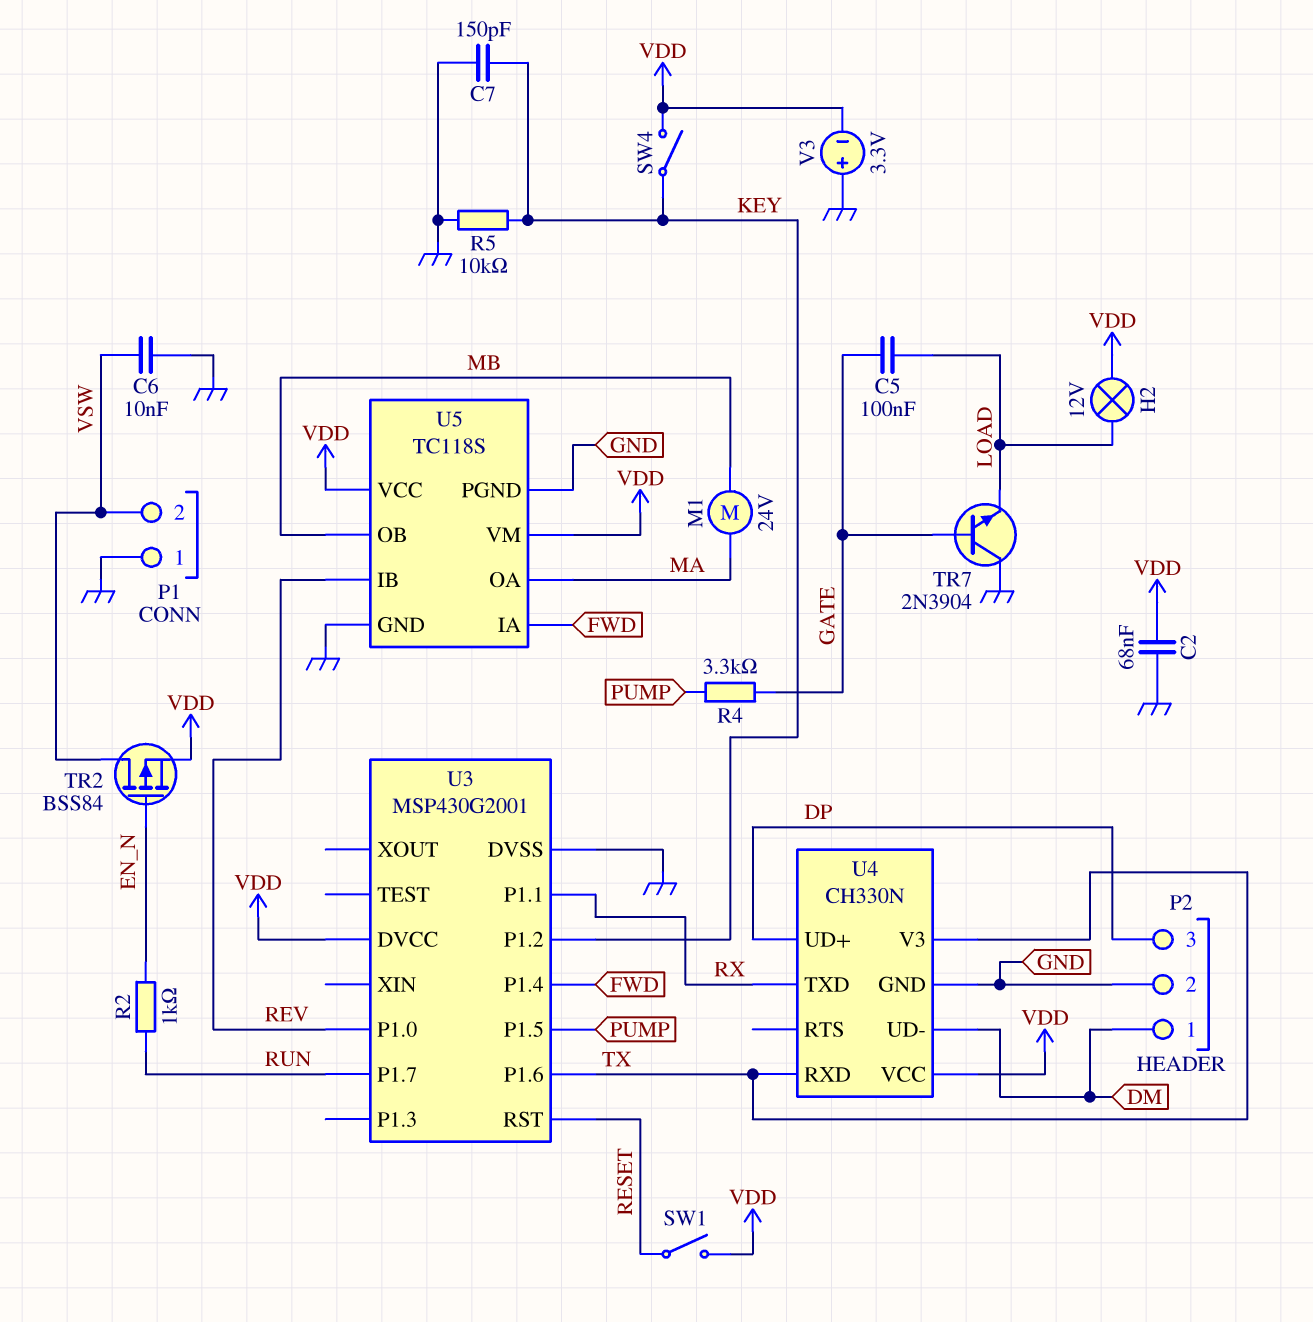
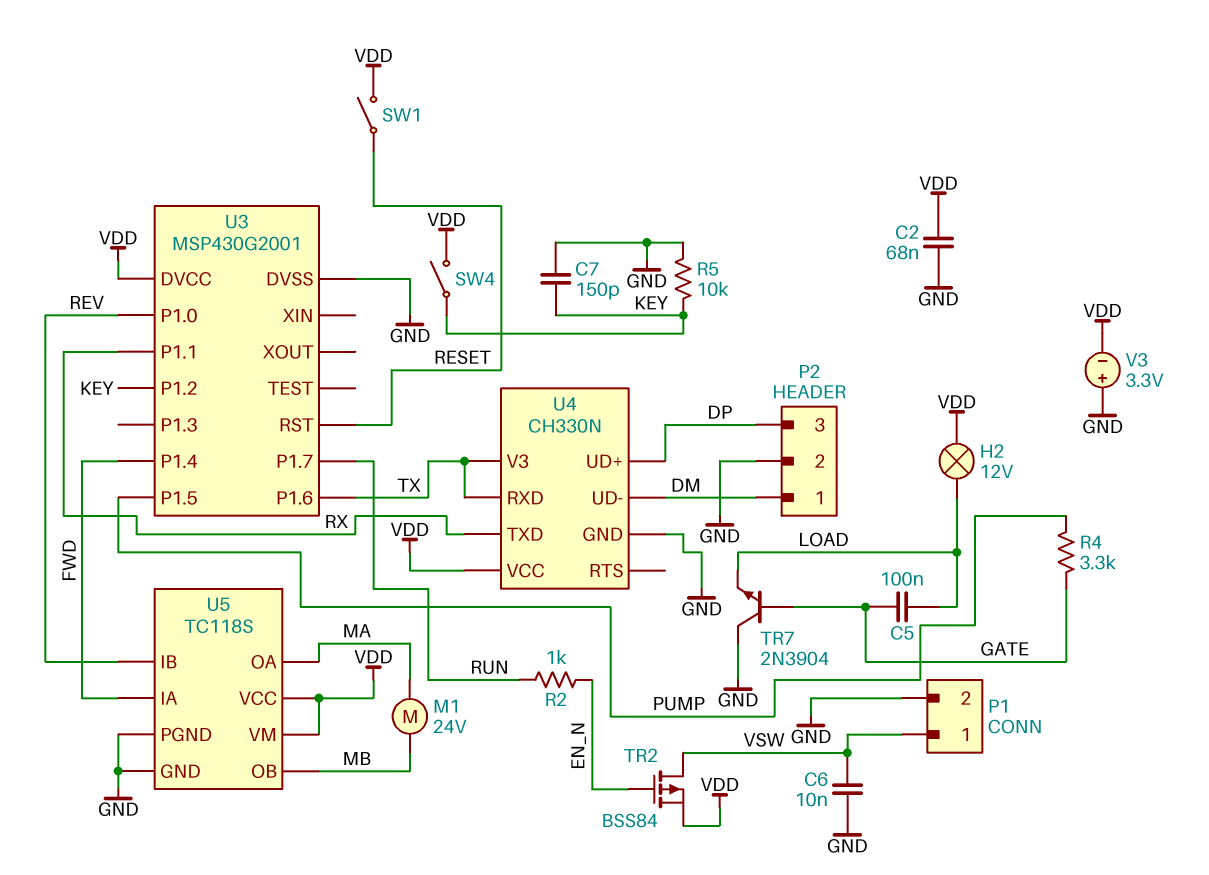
P1 pin 1: GND -> VSW
P1 pin 2: VSW -> GND

